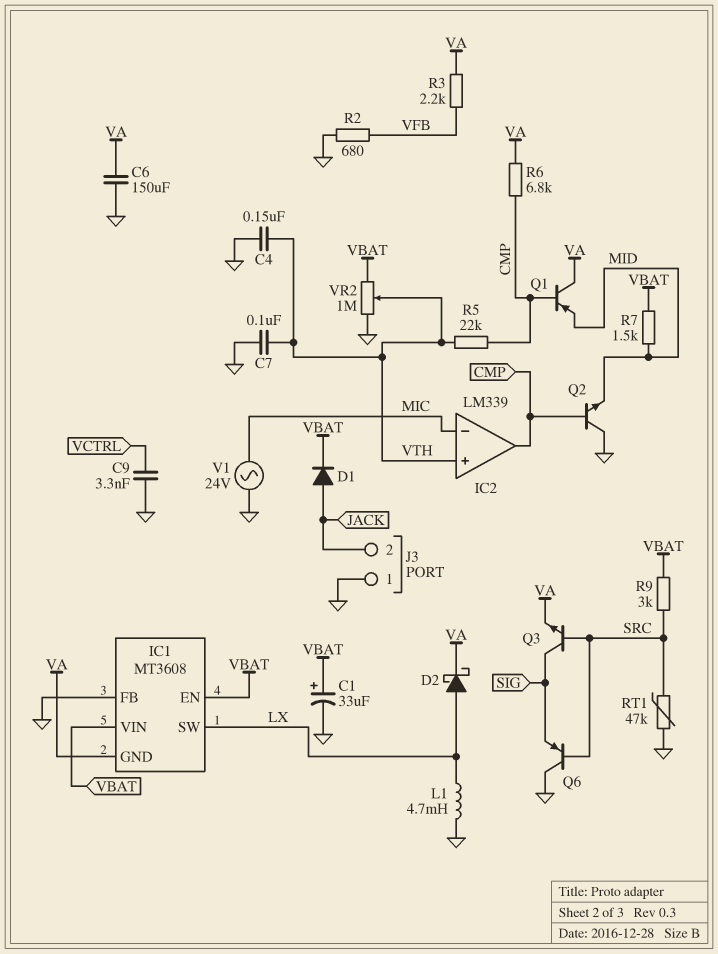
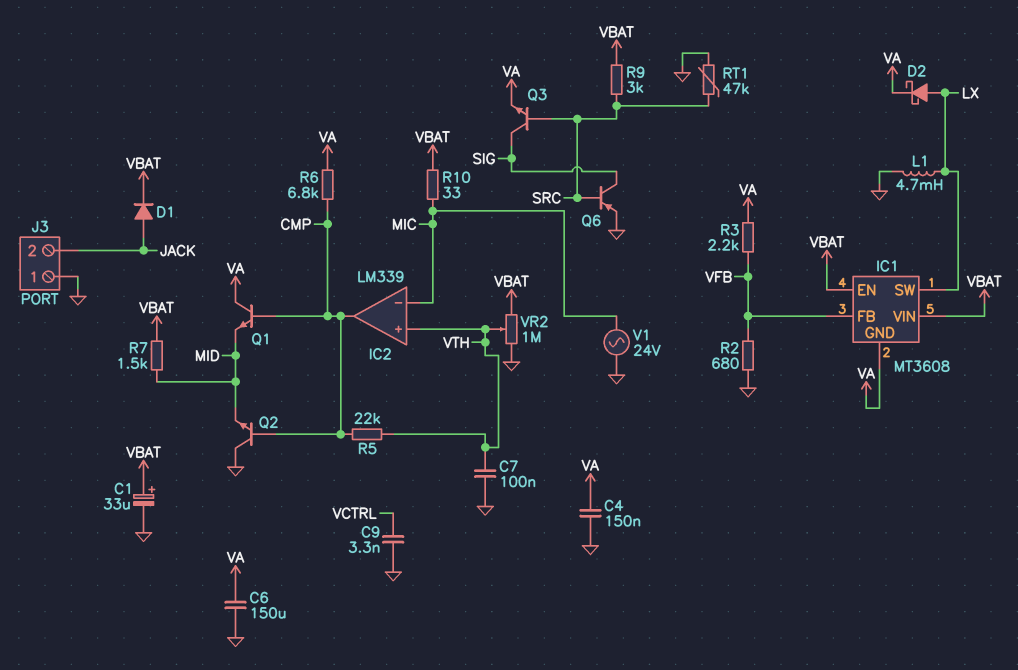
C4: 150nF (GND, VTH) -> 150nF (GND, VA)
IC1 pin FB: GND -> VFB
Q1: PNP (B CMP, C VA, E MID) -> NPN (B CMP, C VA, E MID)
Q6: PNP (B SRC, C GND, E SIG) -> PNP (B SRC, C SIG, E GND)
R10: none -> 33 (MIC, VBAT)

